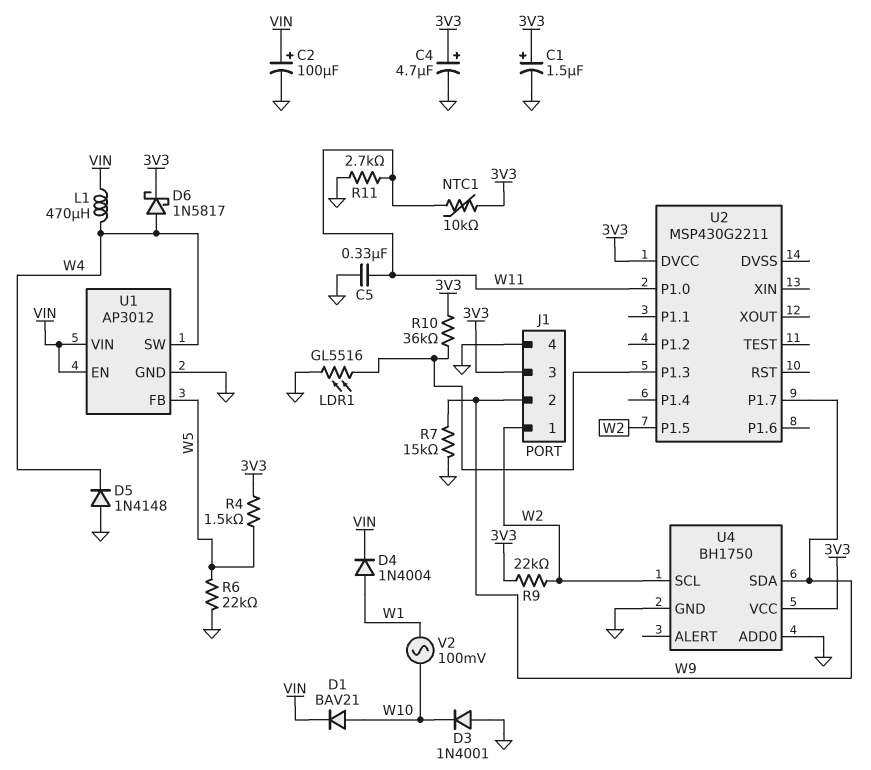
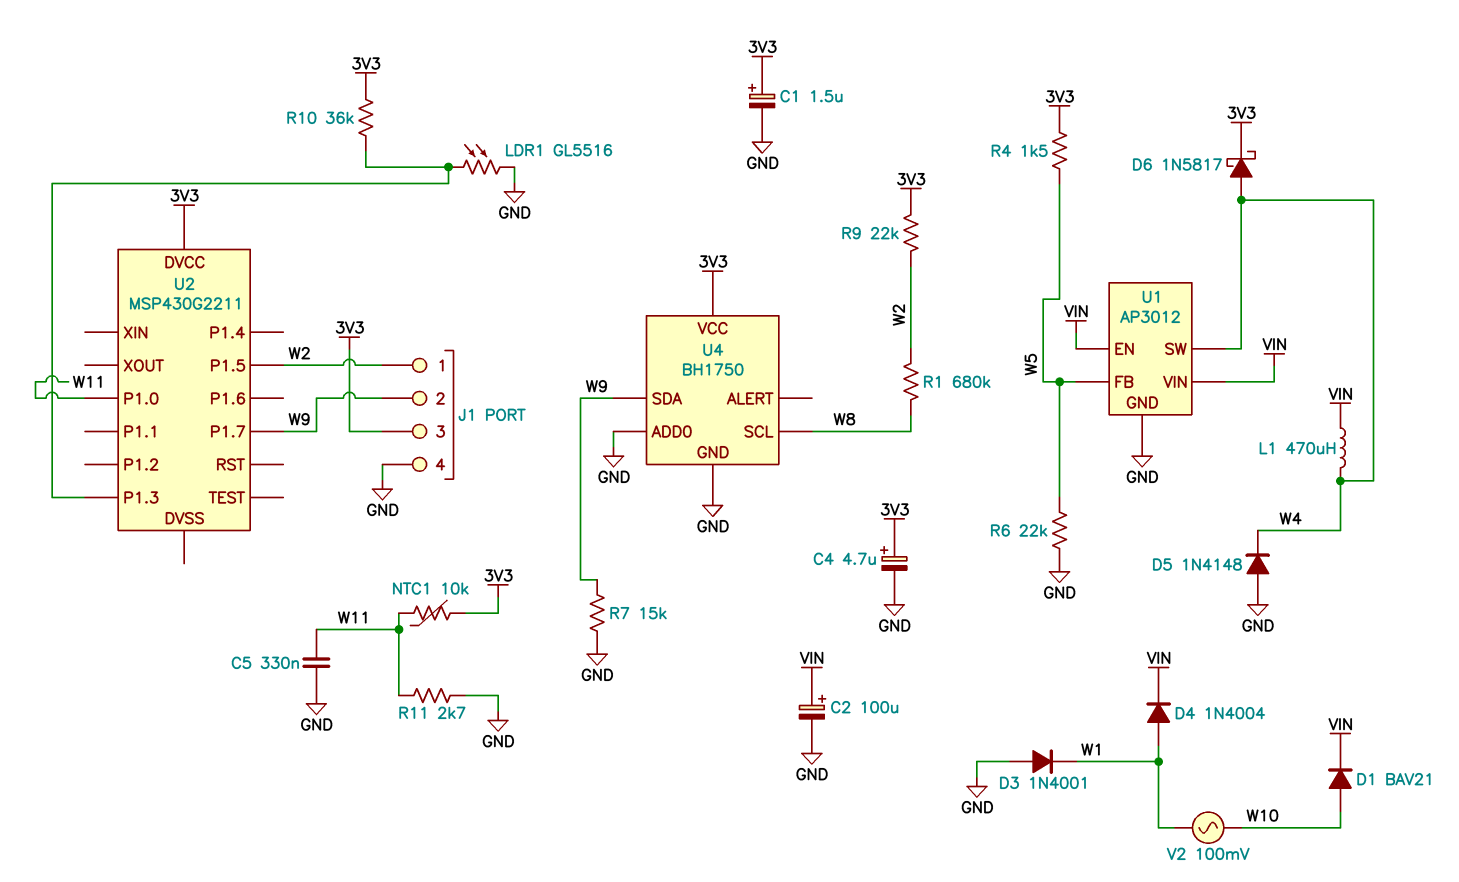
D3: diode 1N4001 (A GND, K W10) -> diode 1N4001 (A GND, K W1)
R1: none -> 680k (W2, W8)
U4 pin SCL: W2 -> W8

